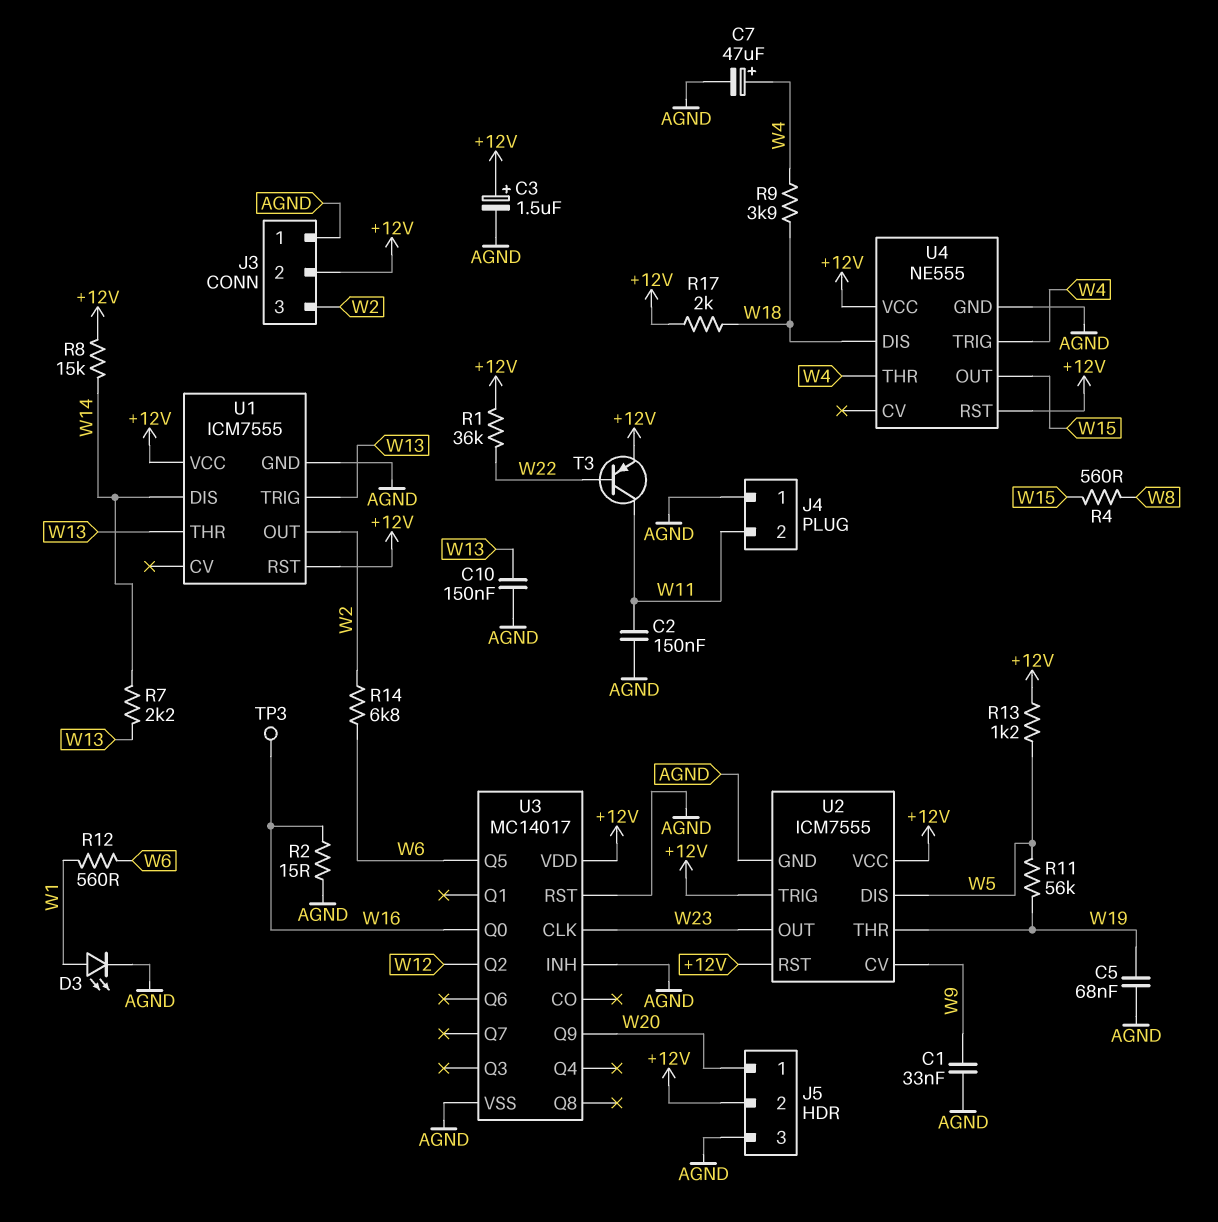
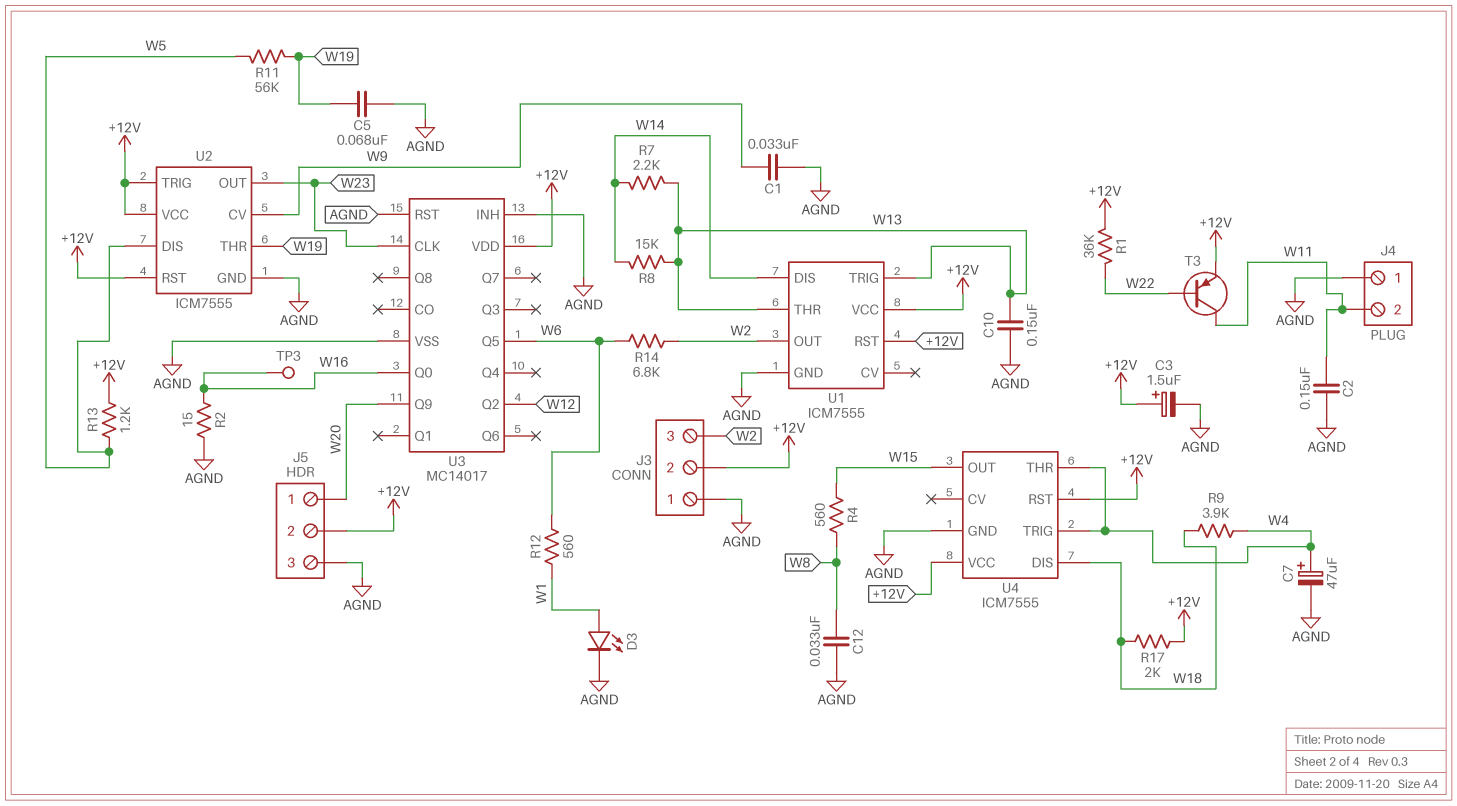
C12: none -> 33nF (AGND, W8)
R8: 15k (+12V, W14) -> 15k (W13, W14)
U4: NE555 -> ICM7555

